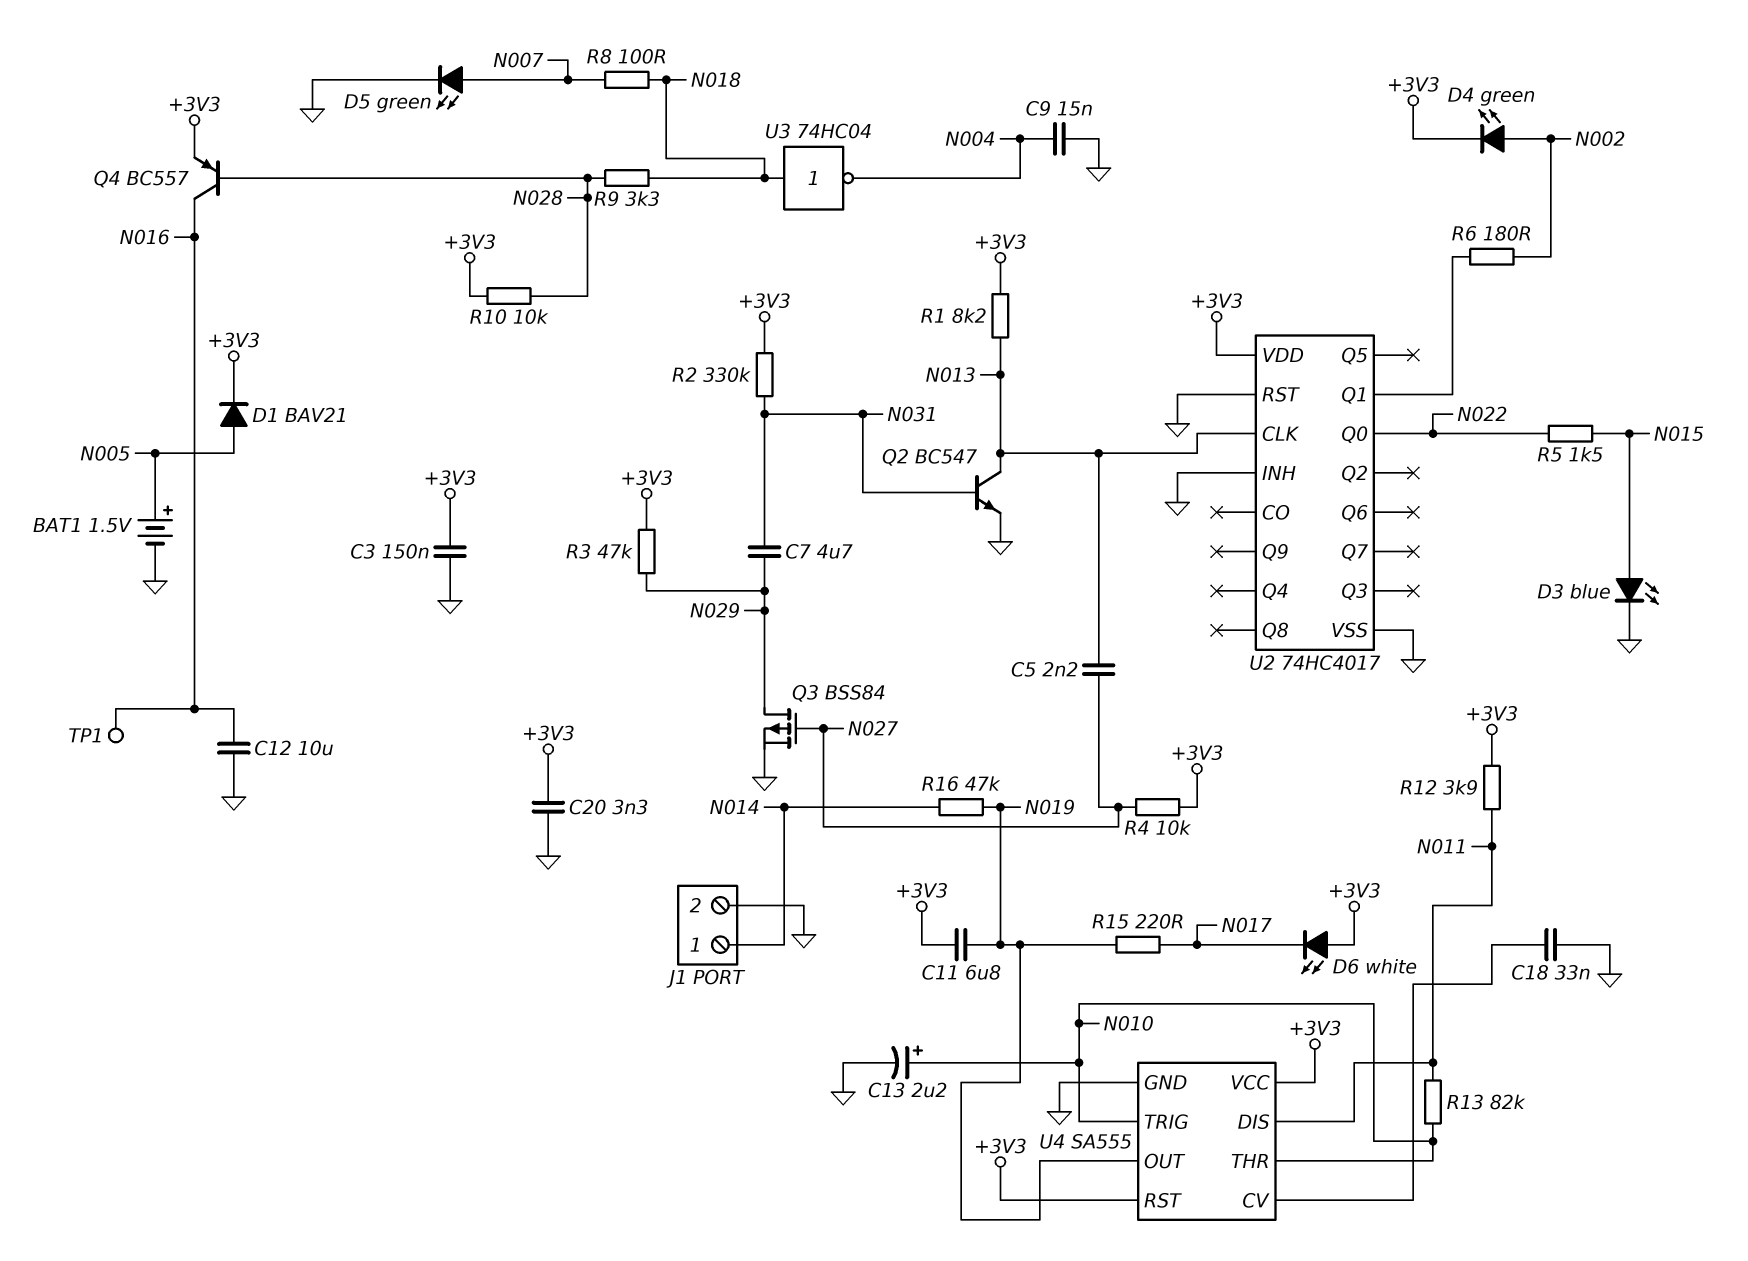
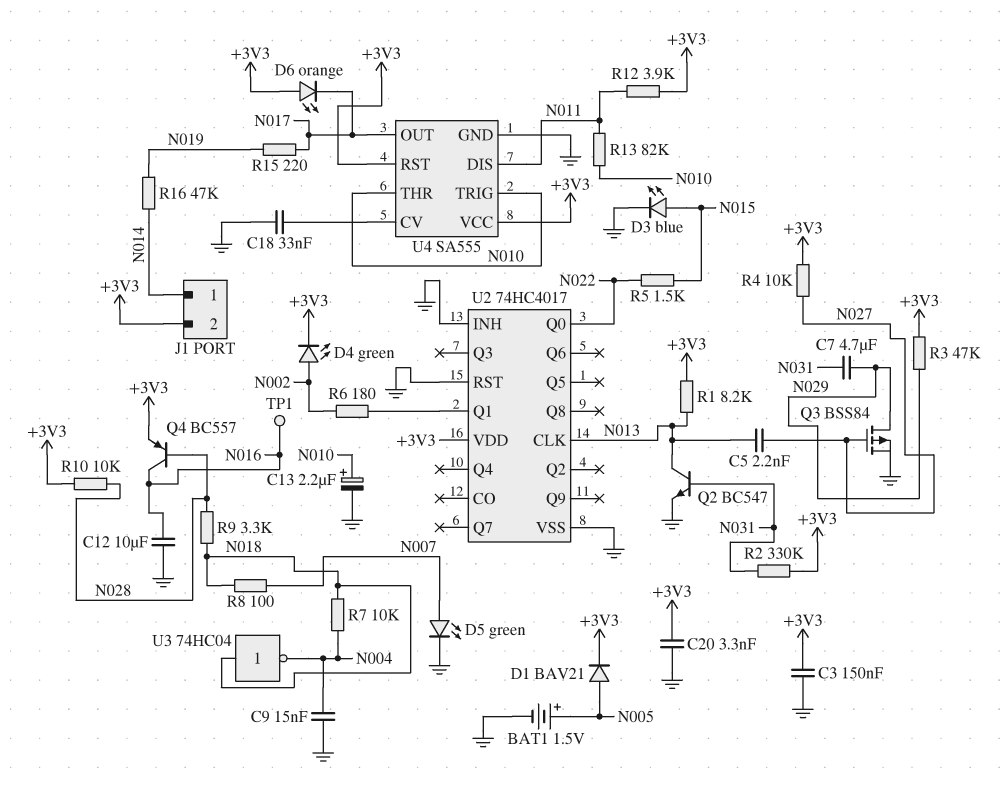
C11: 6.8uF (+3V3, N019) -> none
D6: LED white (A +3V3, K N017) -> LED orange (A +3V3, K N017)
J1 pin 2: GND -> +3V3
R7: none -> 10k (N004, N018)
U4 pin OUT: N019 -> N017

